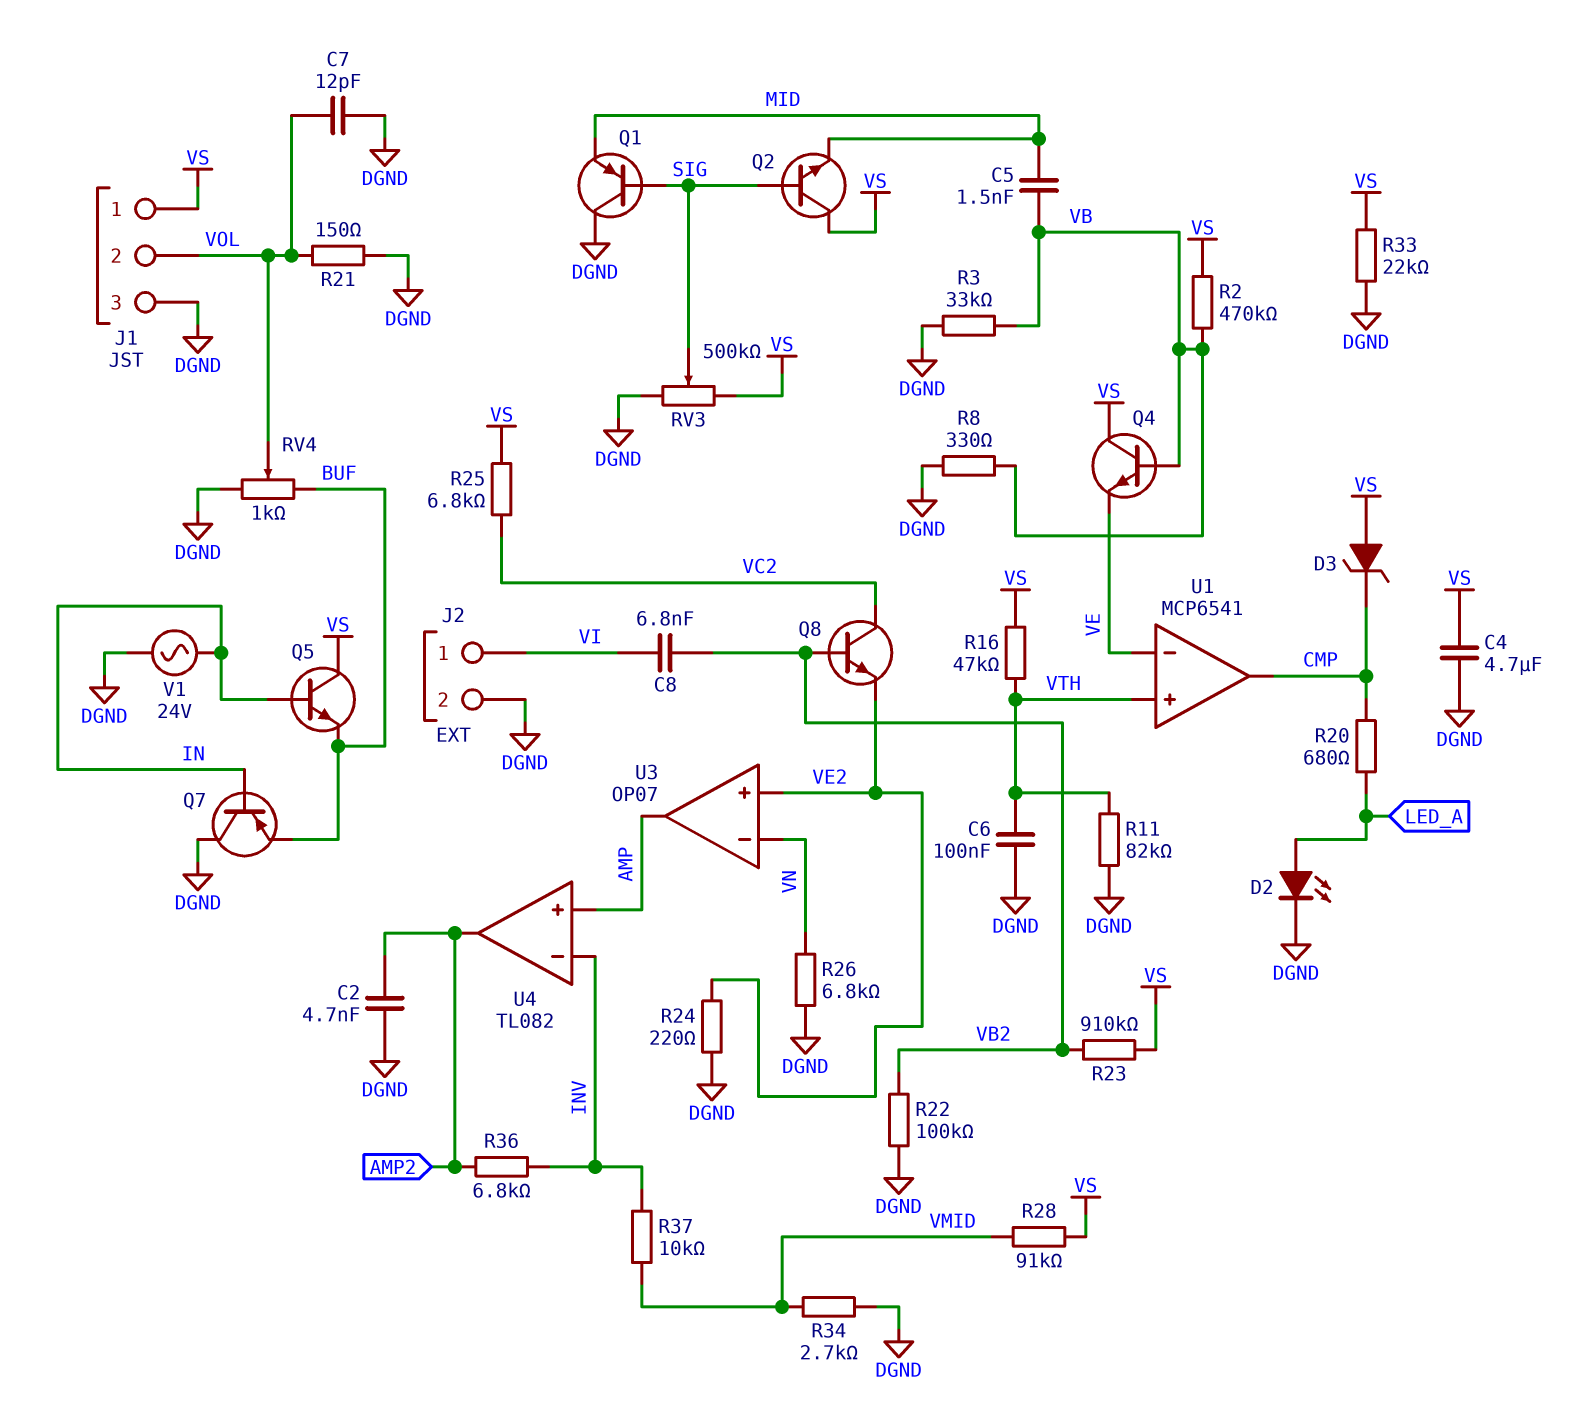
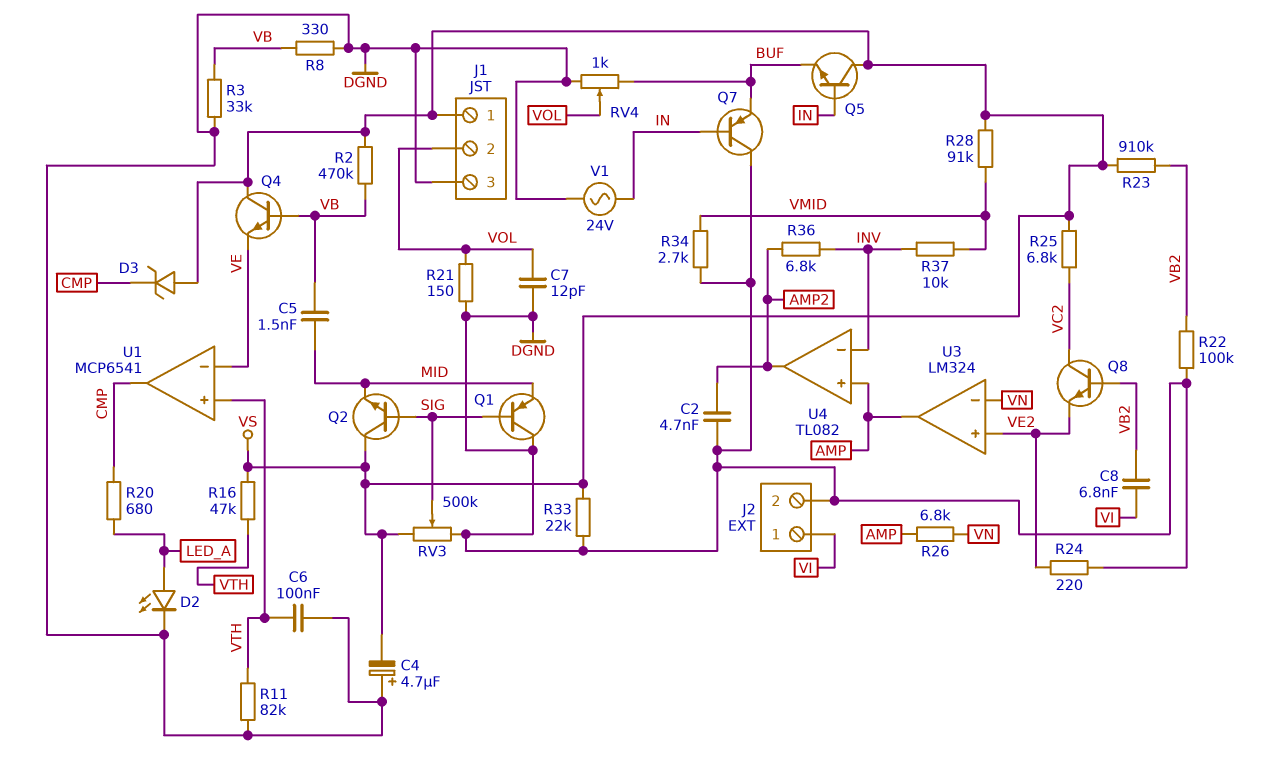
C4: 4.7uF (DGND, VS) -> 4.7uF (plus DGND, minus VS)
R26: 6.8k (DGND, VN) -> 6.8k (AMP, VN)
U3: OP07 -> LM324

